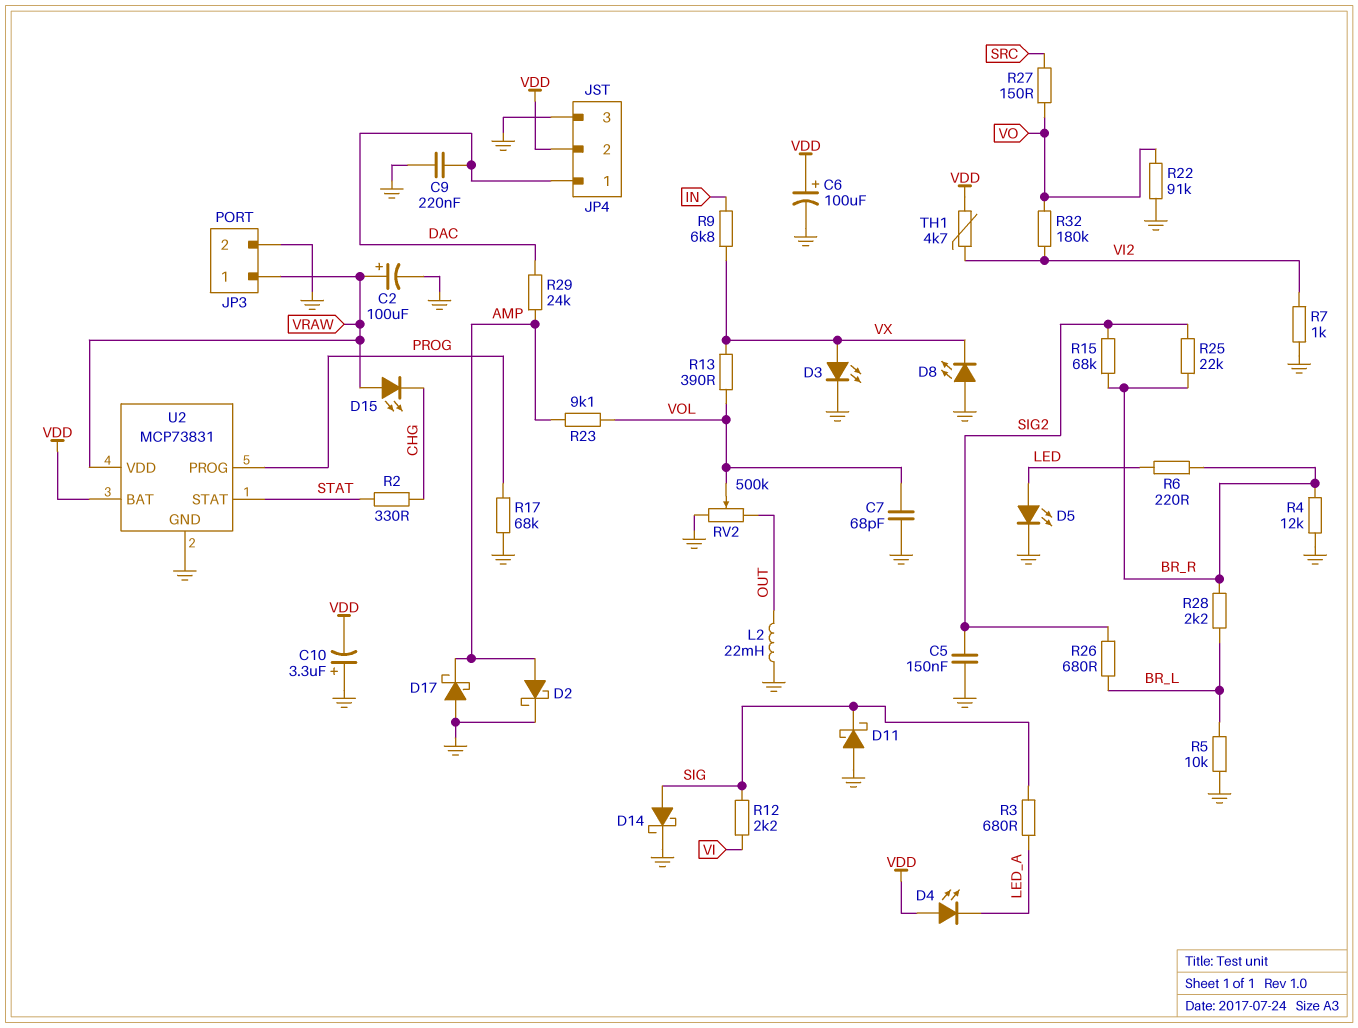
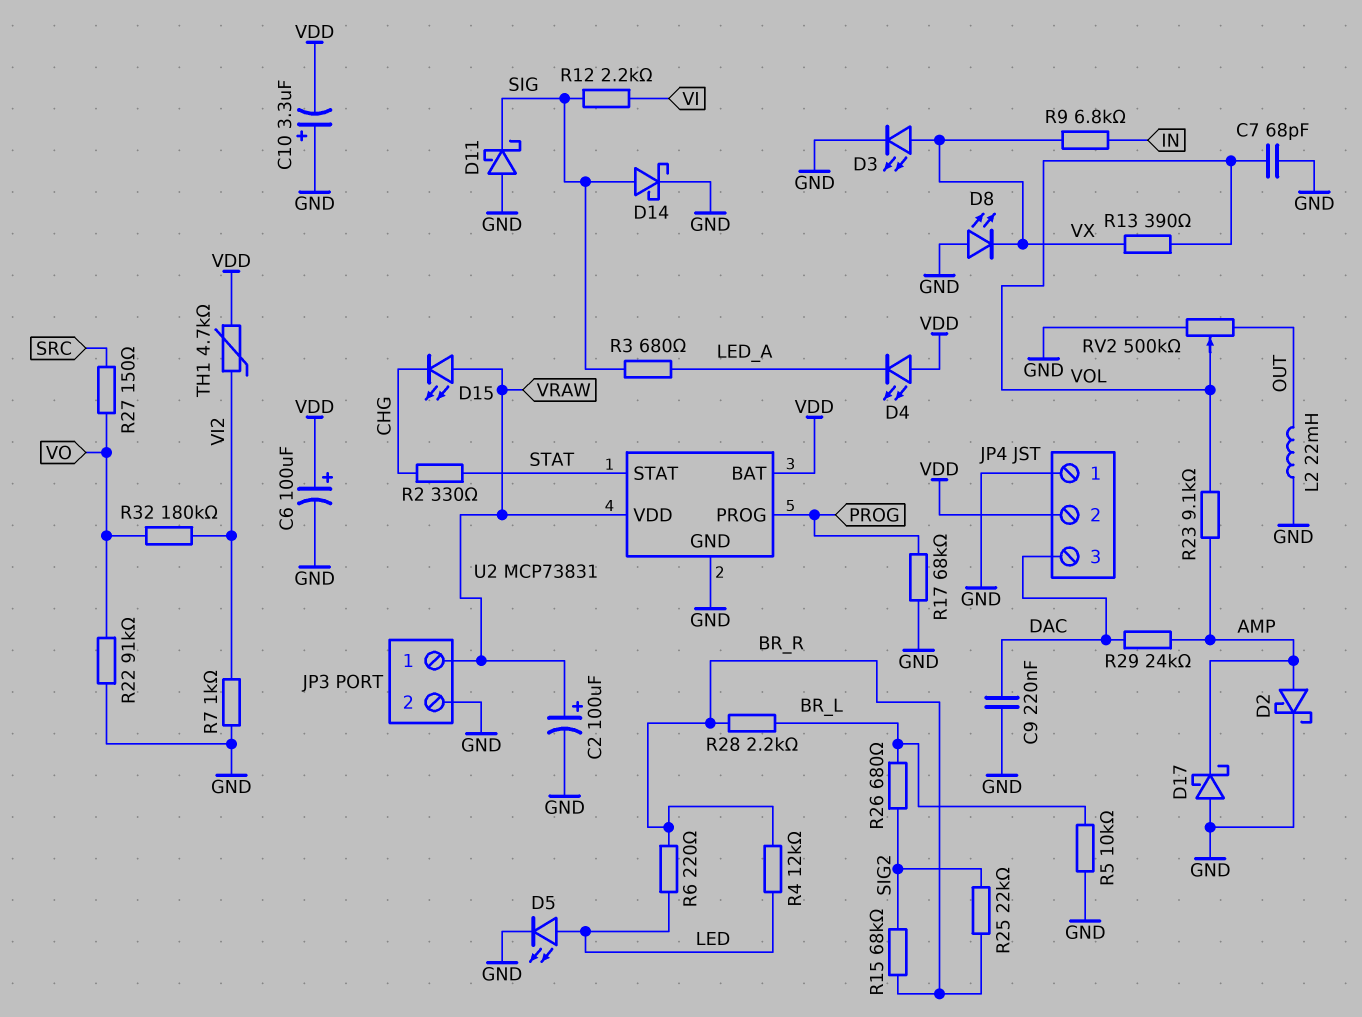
C5: 150nF (GND, SIG2) -> none
JP4 pin 1: DAC -> GND
JP4 pin 3: GND -> DAC
R4: 12k (BR_R, GND) -> 12k (BR_R, LED)

